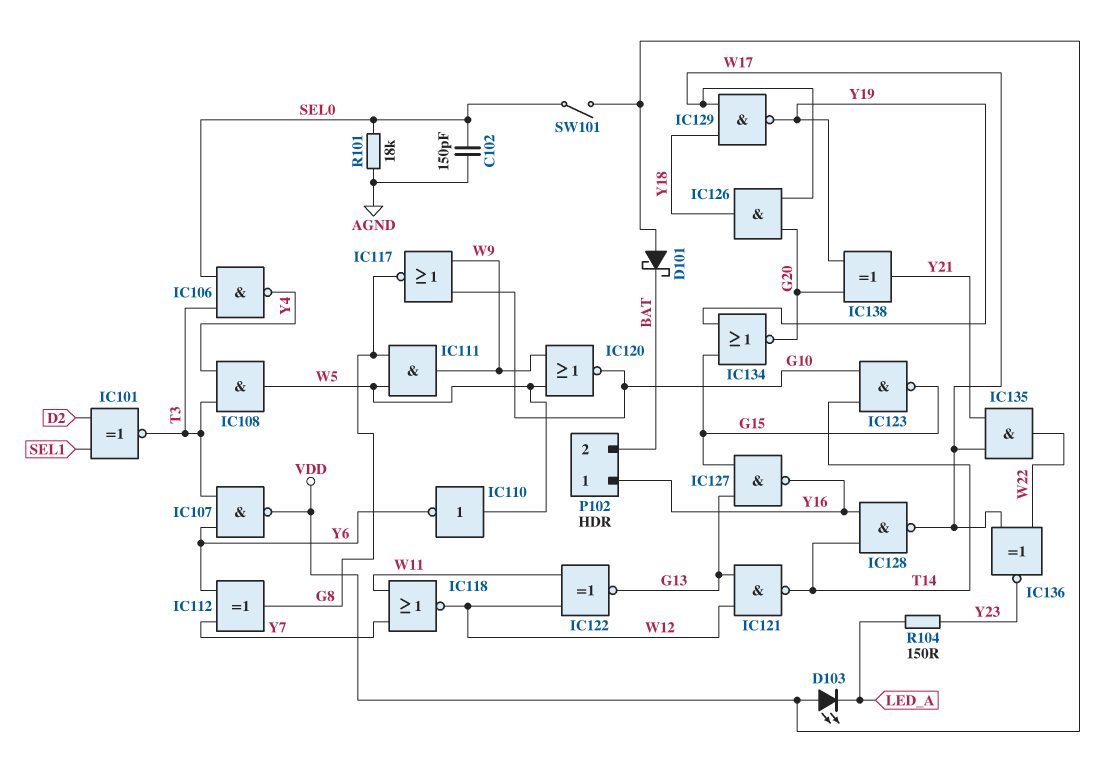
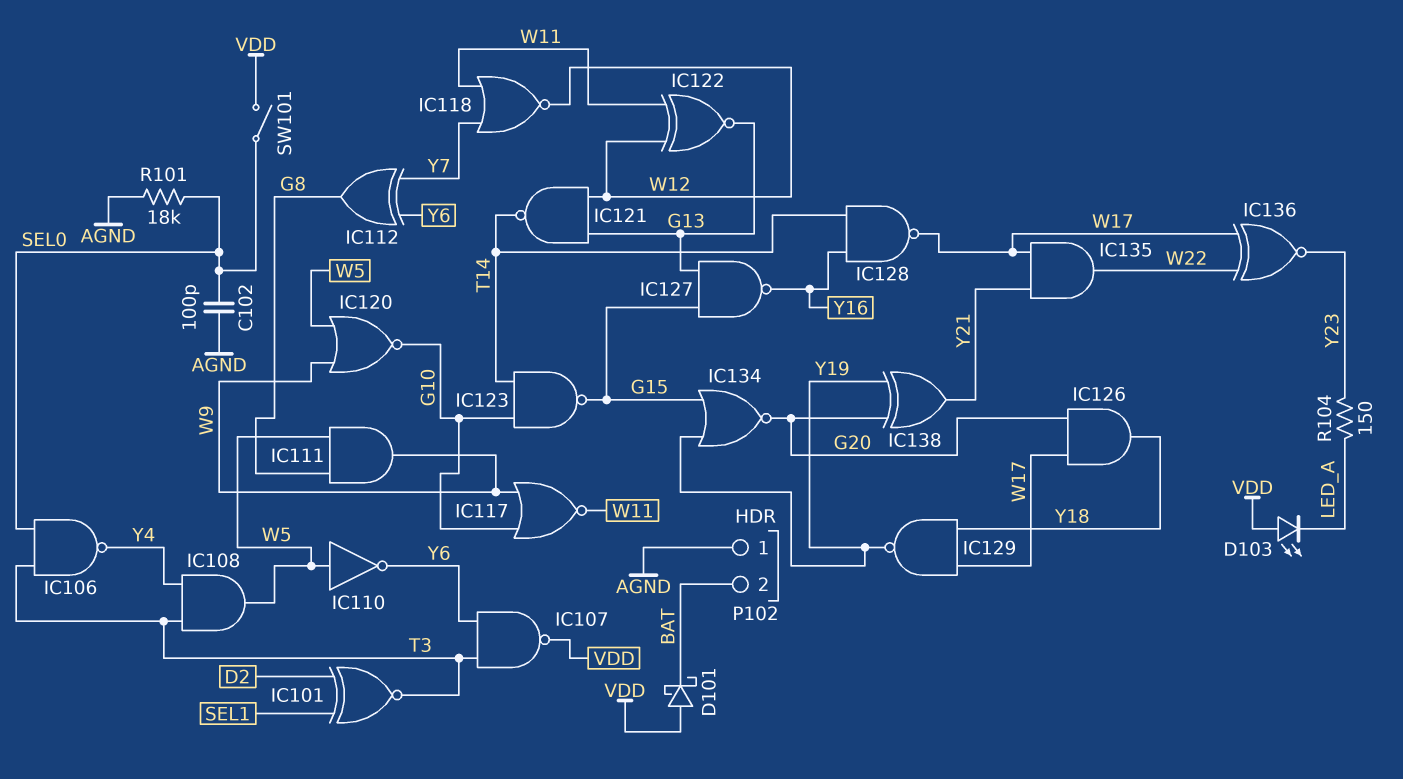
C102: 150pF (AGND, SEL0) -> 100pF (AGND, SEL0)
IC117: NOR (in G10, in W9, out G8) -> NOR (in G10, in W9, out W11)
P102 pin 1: Y16 -> AGND

